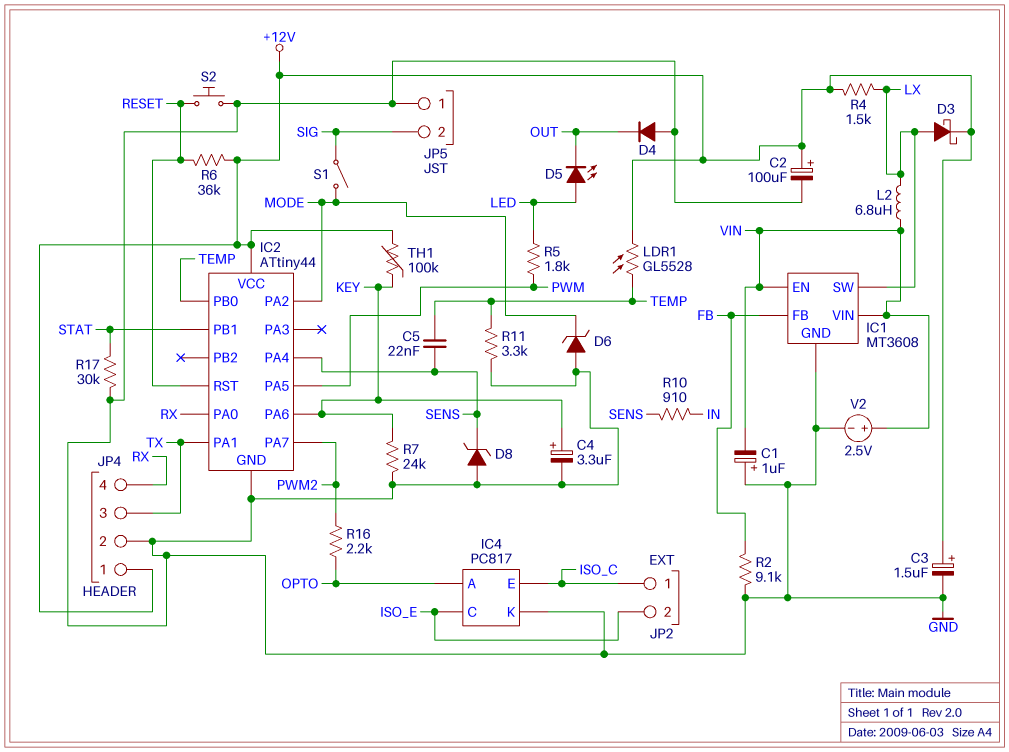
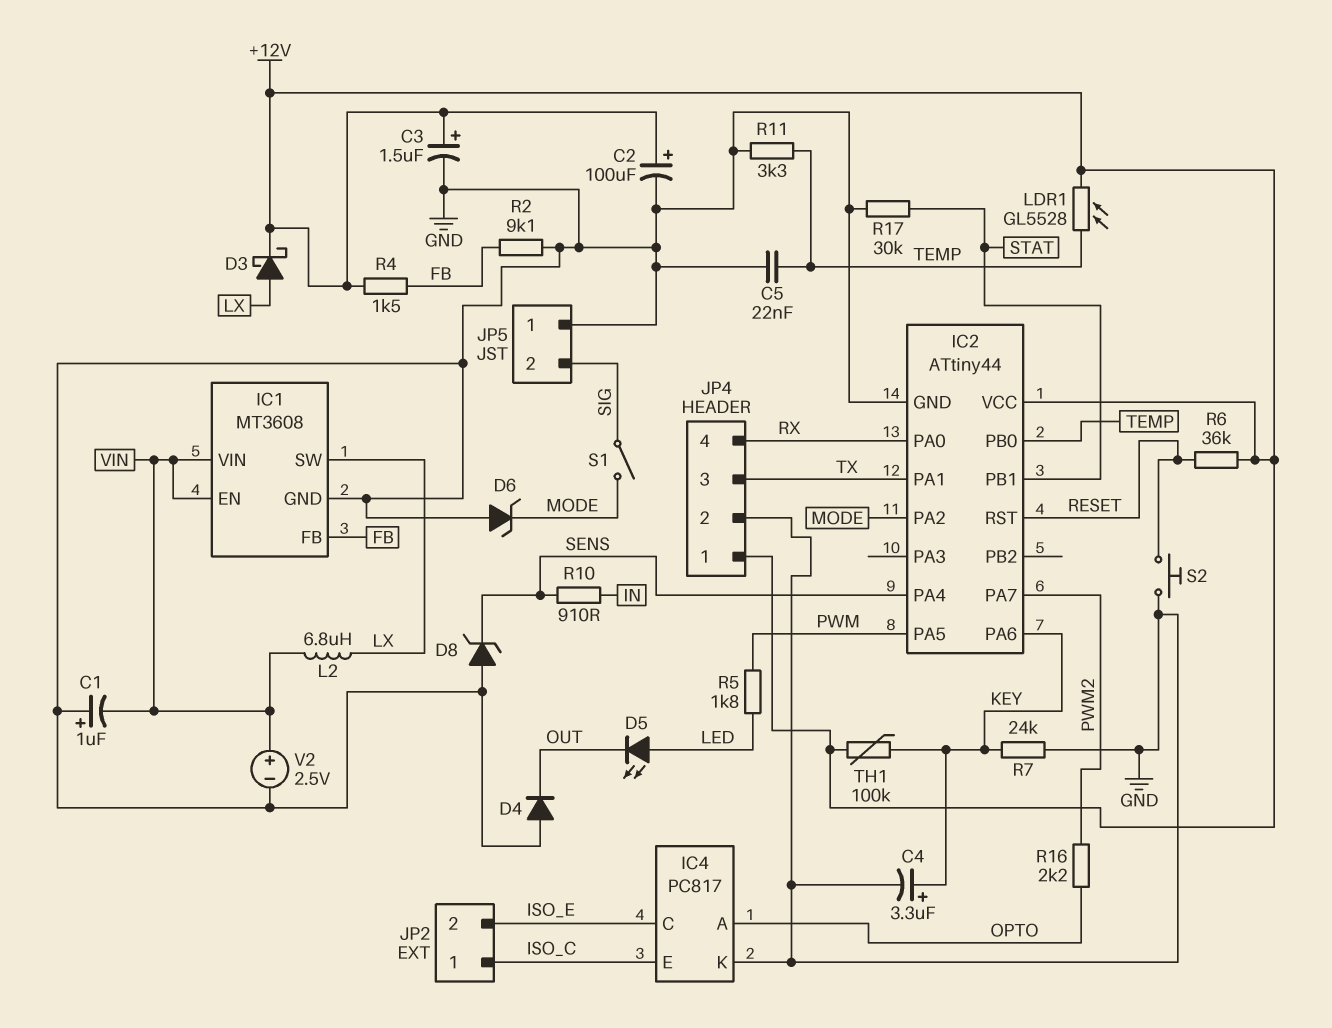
C5: 22nF (SENS, TEMP) -> 22nF (GND, TEMP)
R4: 1.5k (+12V, LX) -> 1.5k (+12V, FB)

